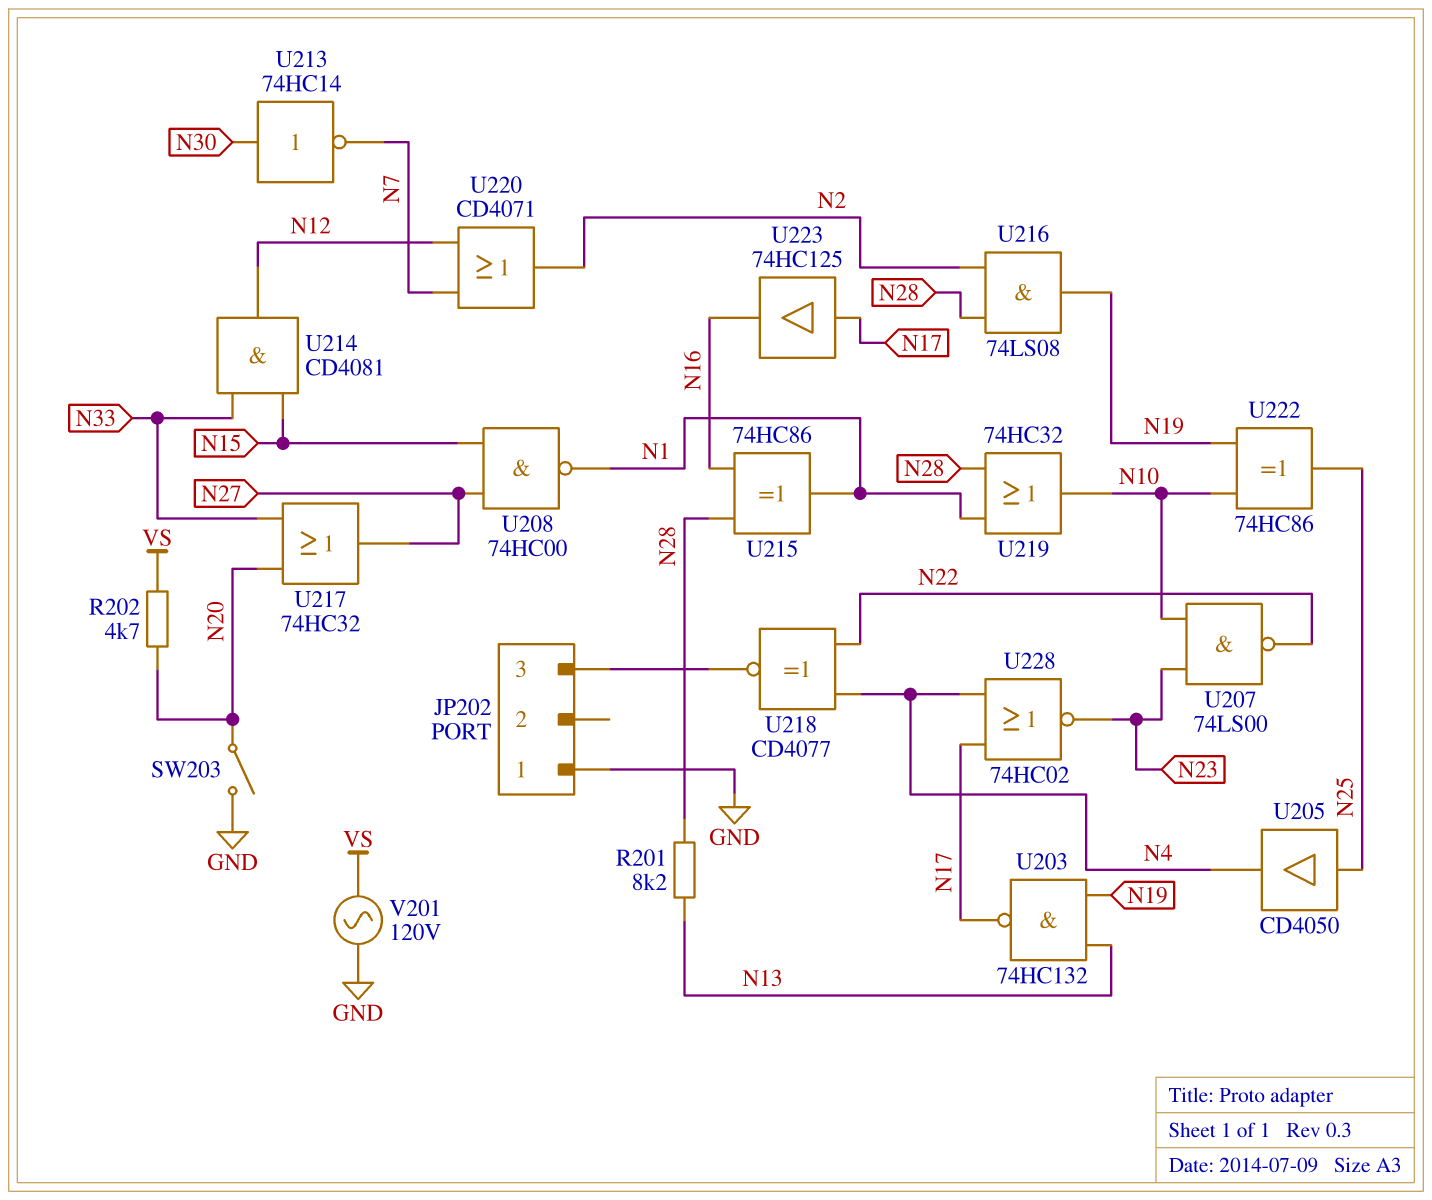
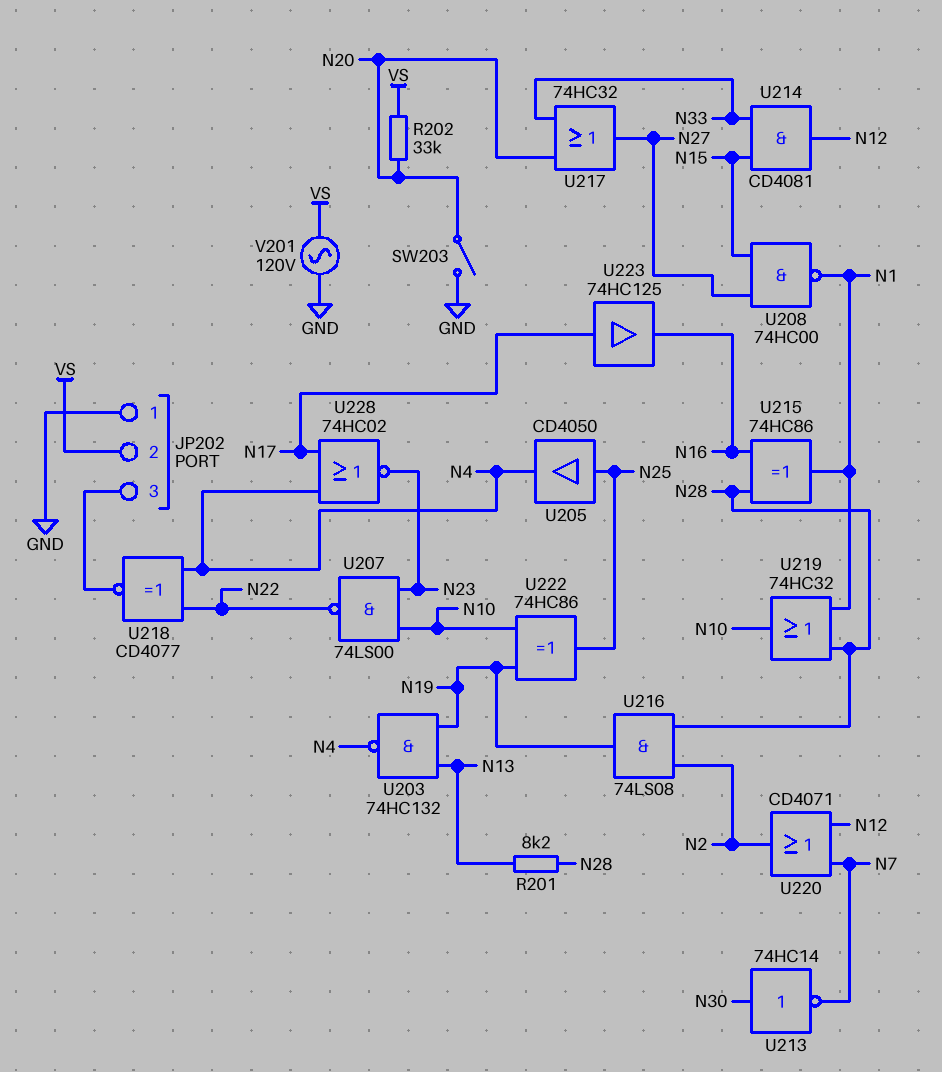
JP202 pin 2: none -> VS
R202: 4.7k (N20, VS) -> 33k (N20, VS)
U203: NAND 74HC132 (in N13, in N19, out N17) -> NAND 74HC132 (in N13, in N19, out N4)

